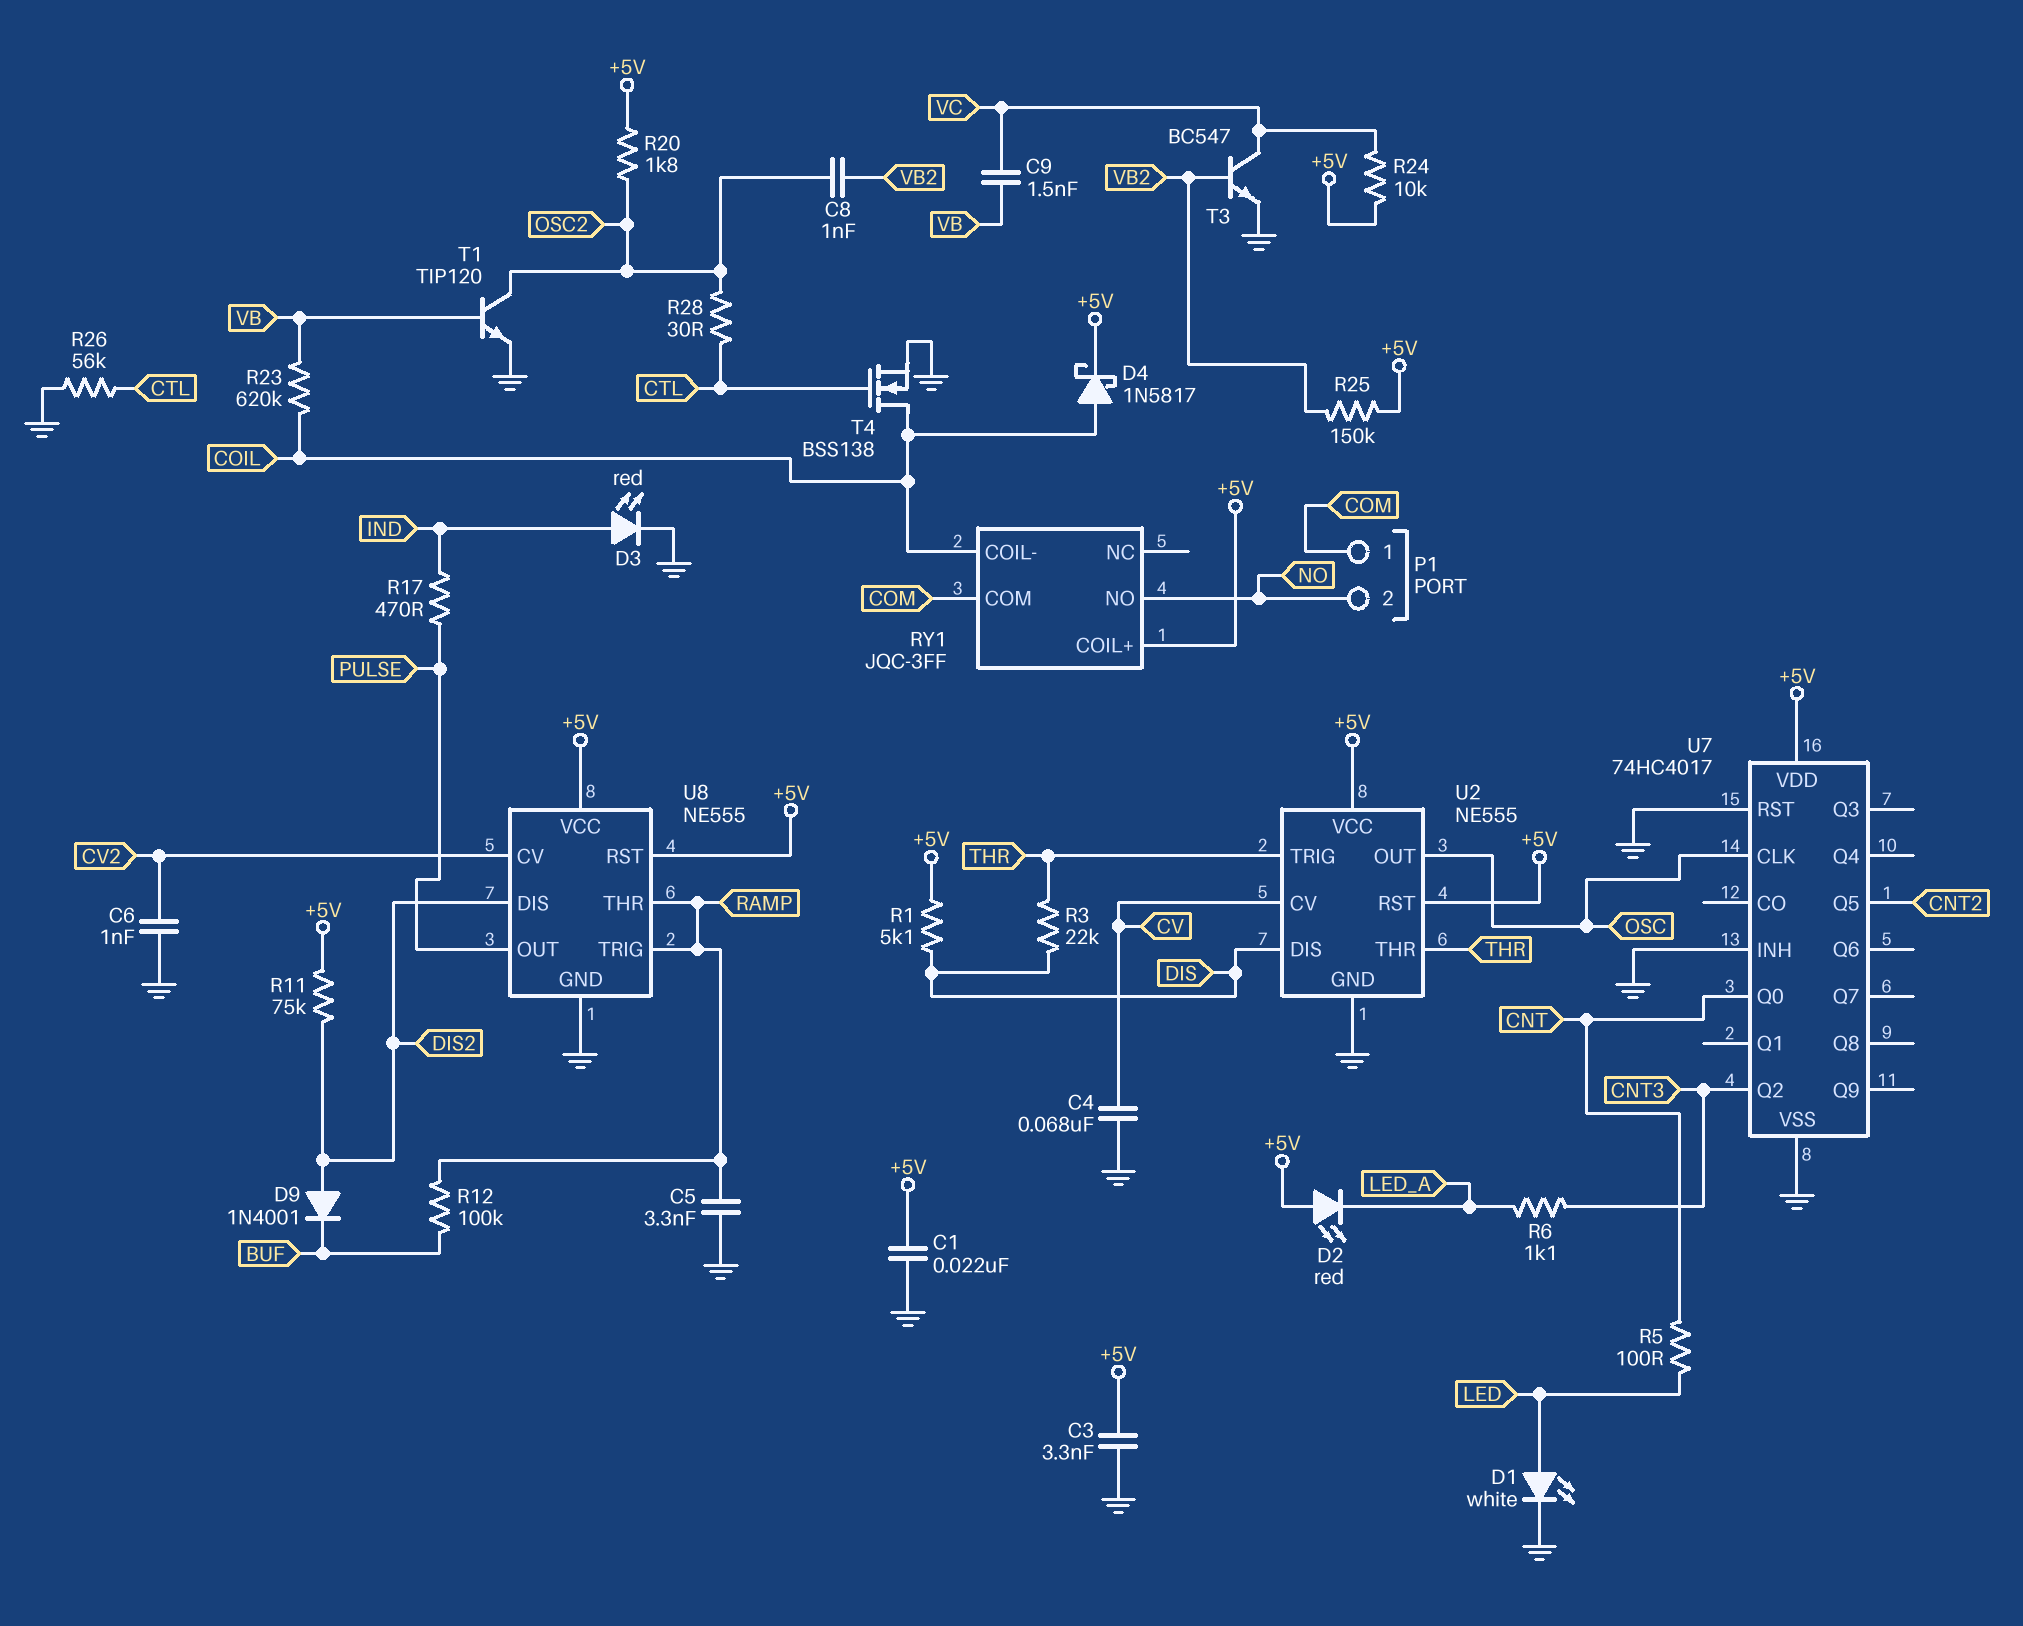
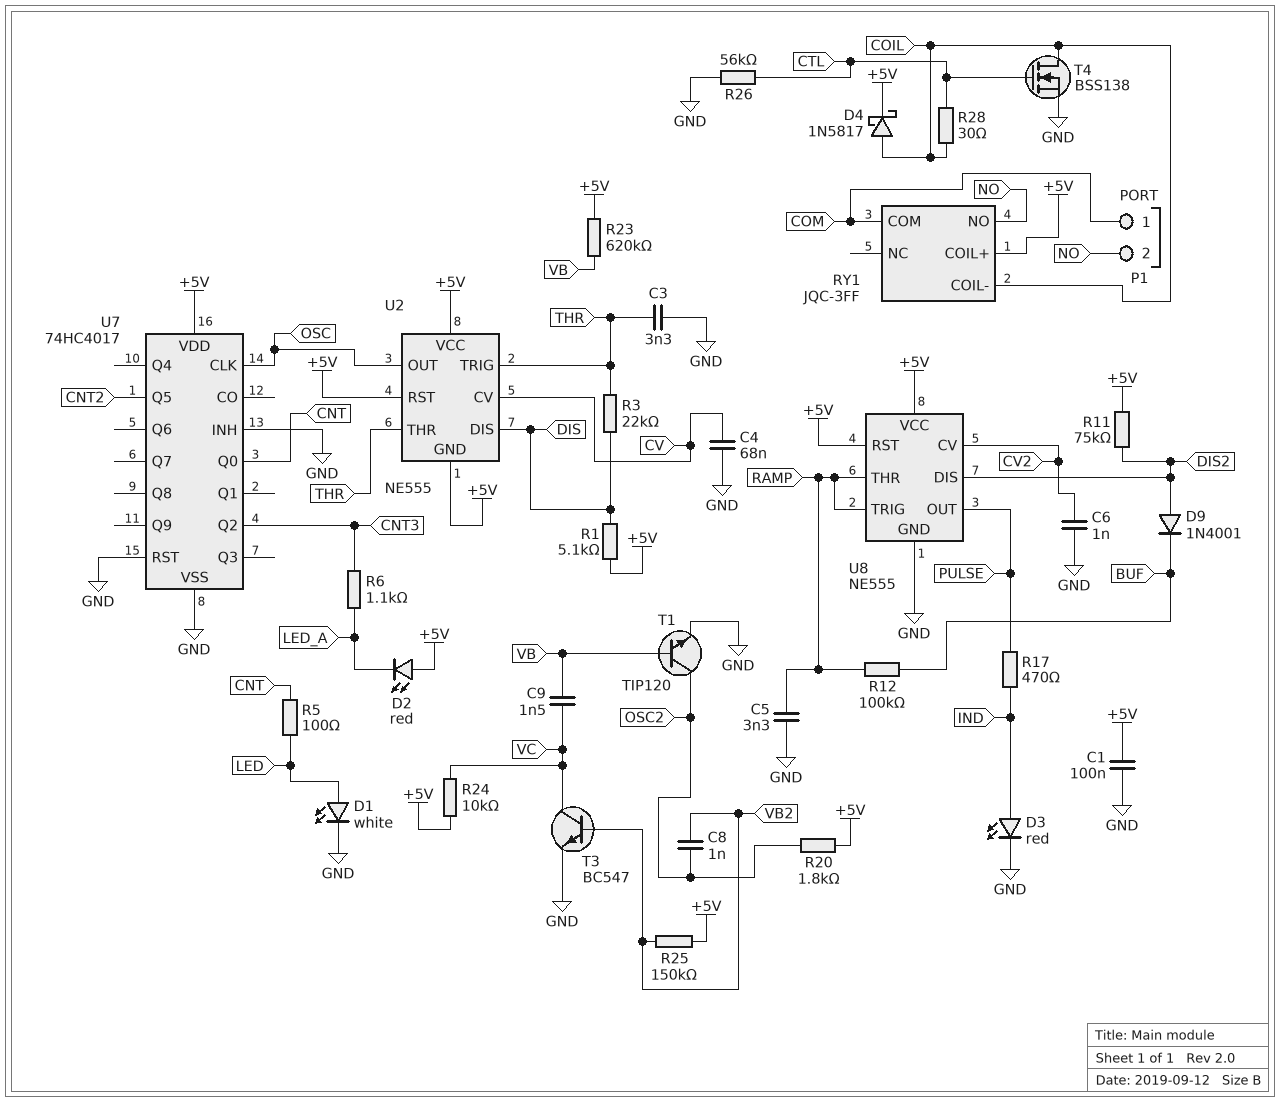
C1: 22nF (+5V, GND) -> 100nF (+5V, GND)
C3: 3.3nF (+5V, GND) -> 3.3nF (GND, THR)
R23: 620k (COIL, VB) -> 620k (+5V, VB)
R28: 30 (CTL, OSC2) -> 30 (COIL, CTL)
U2 pin GND: GND -> +5V

